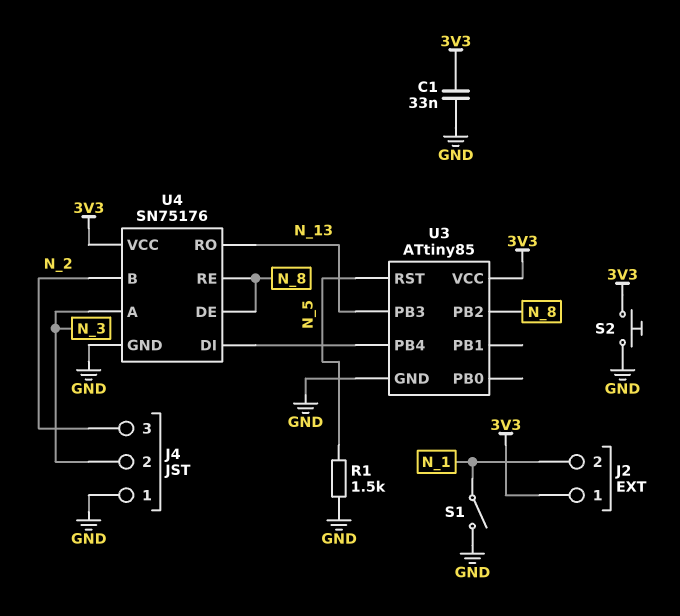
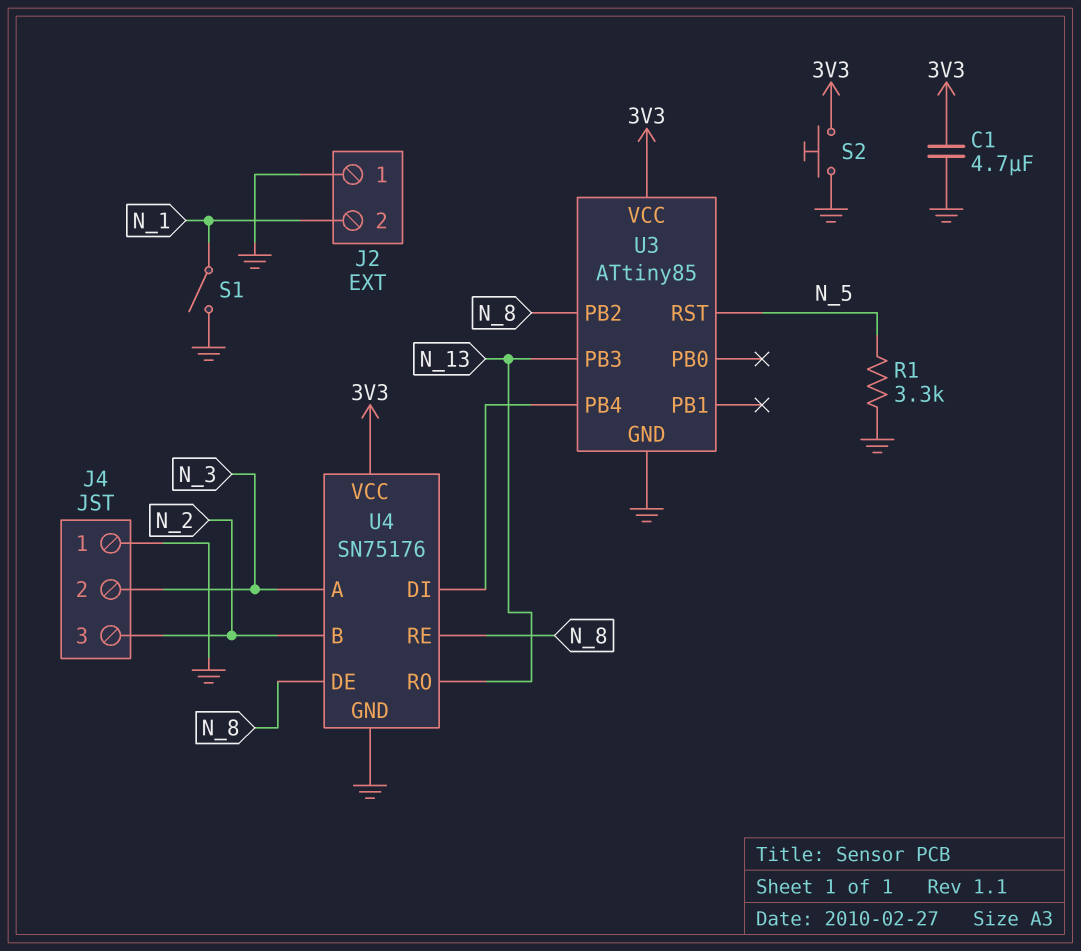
C1: 33nF (3V3, GND) -> 4.7uF (3V3, GND)
J2 pin 1: 3V3 -> GND
R1: 1.5k (GND, N_5) -> 3.3k (GND, N_5)

